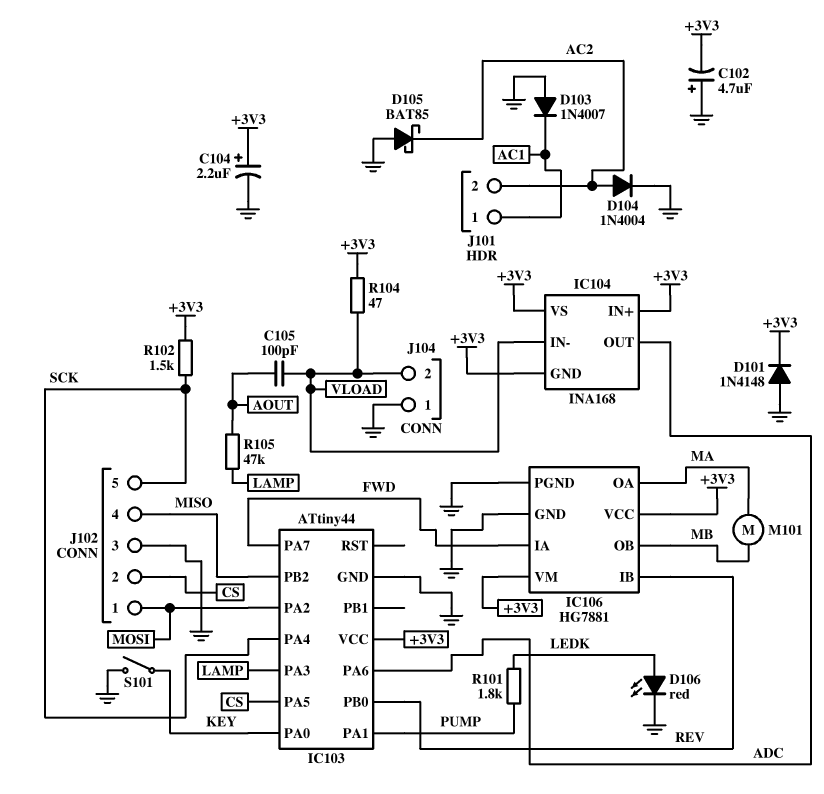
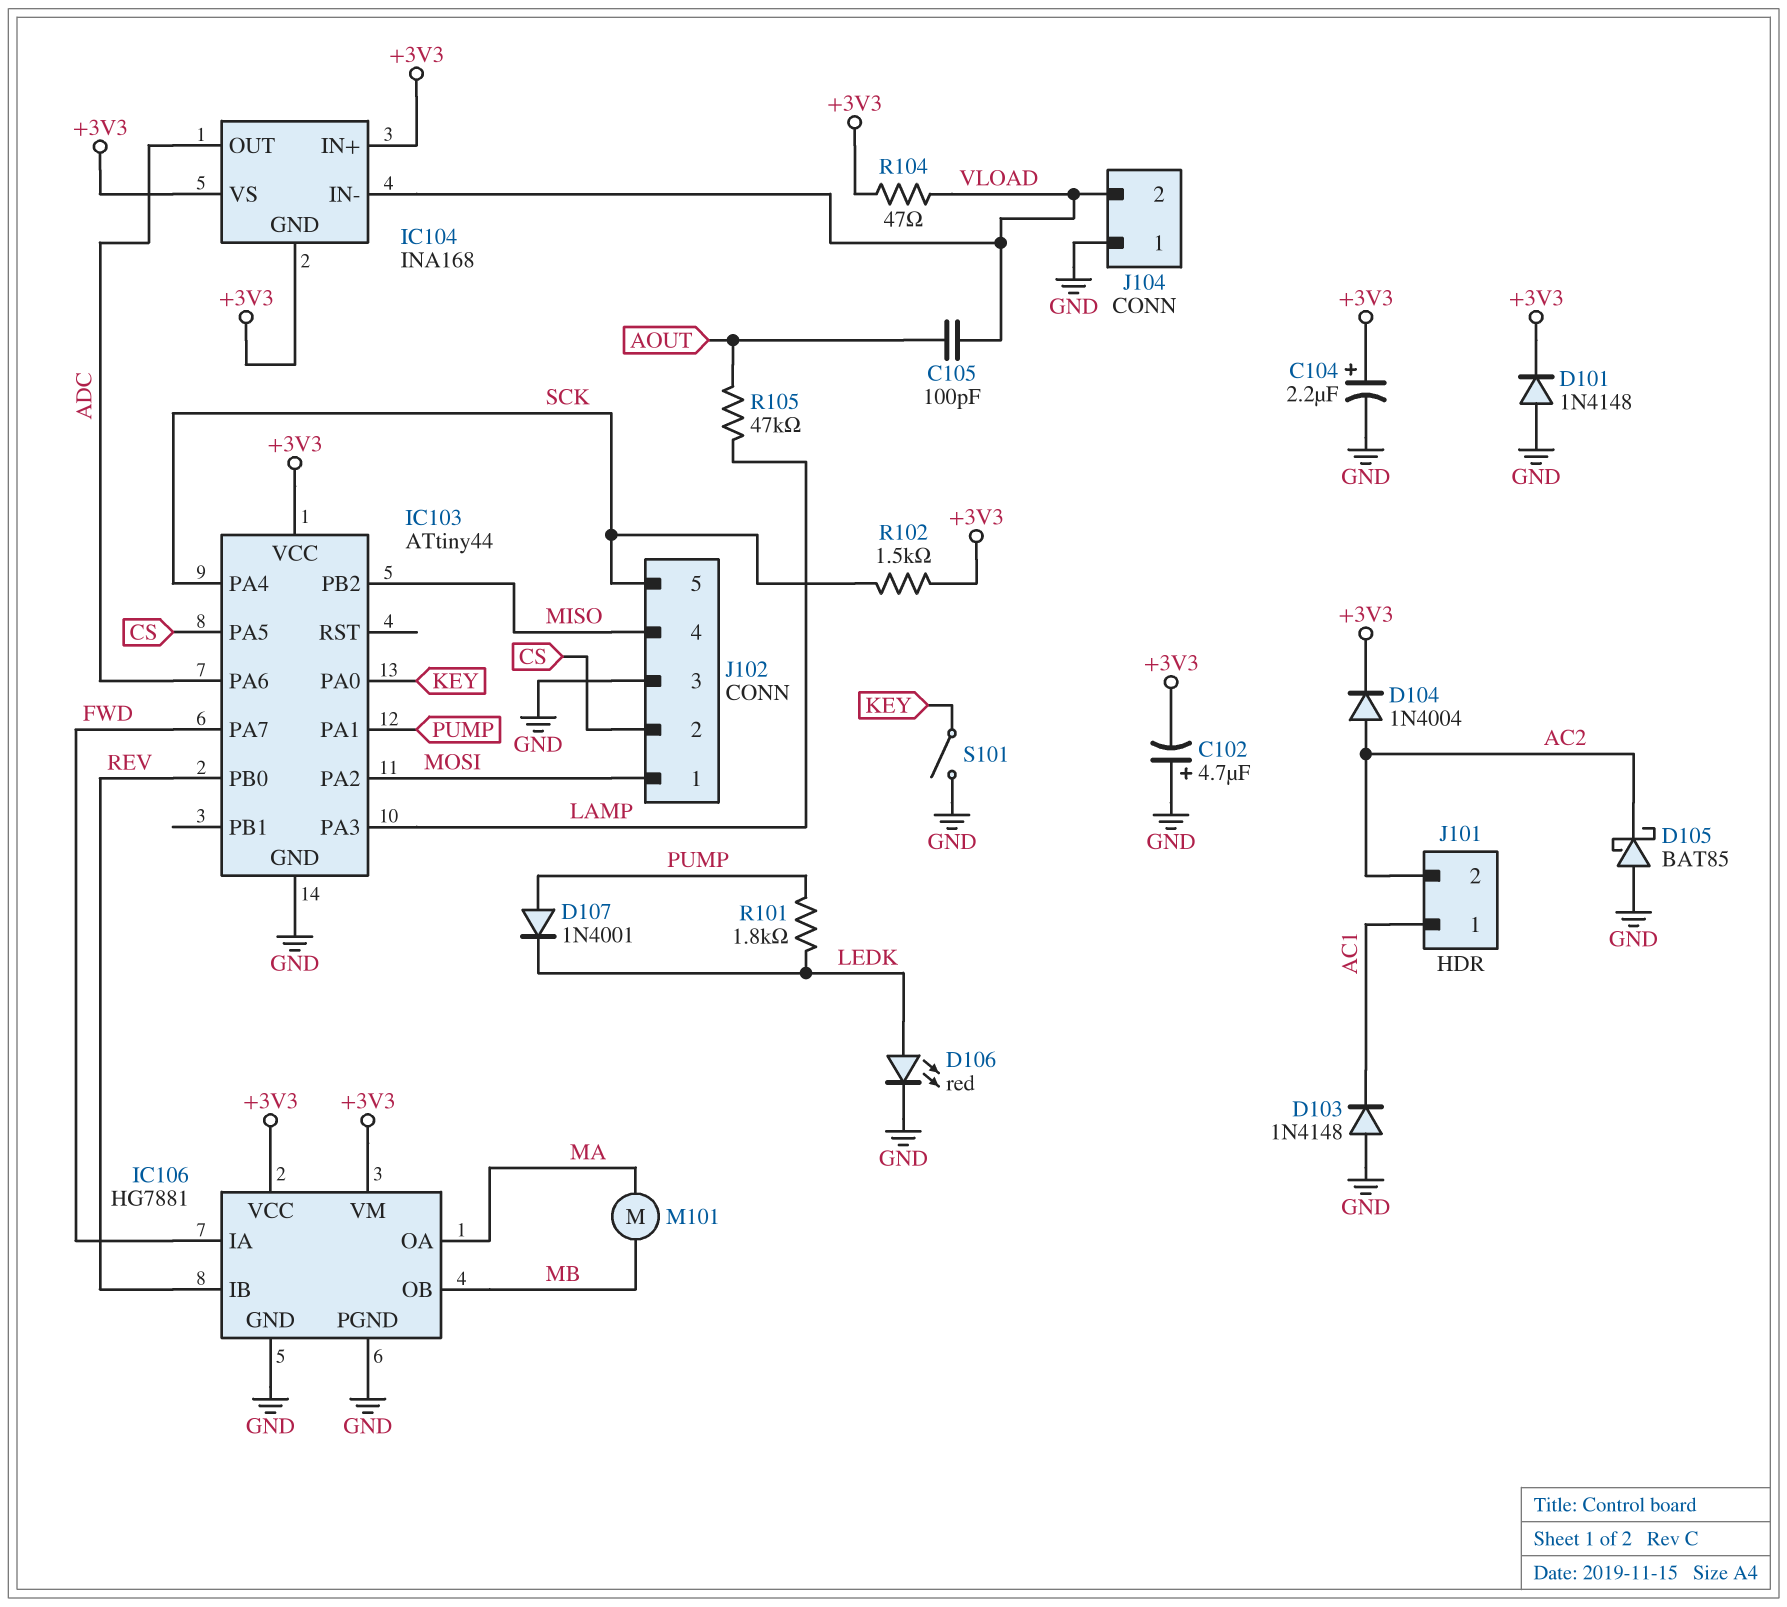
D103: diode 1N4007 (A GND, K AC1) -> diode 1N4148 (A GND, K AC1)
D104: diode 1N4004 (A AC2, K GND) -> diode 1N4004 (A AC2, K +3V3)
D107: none -> diode 1N4001 (A PUMP, K LEDK)

